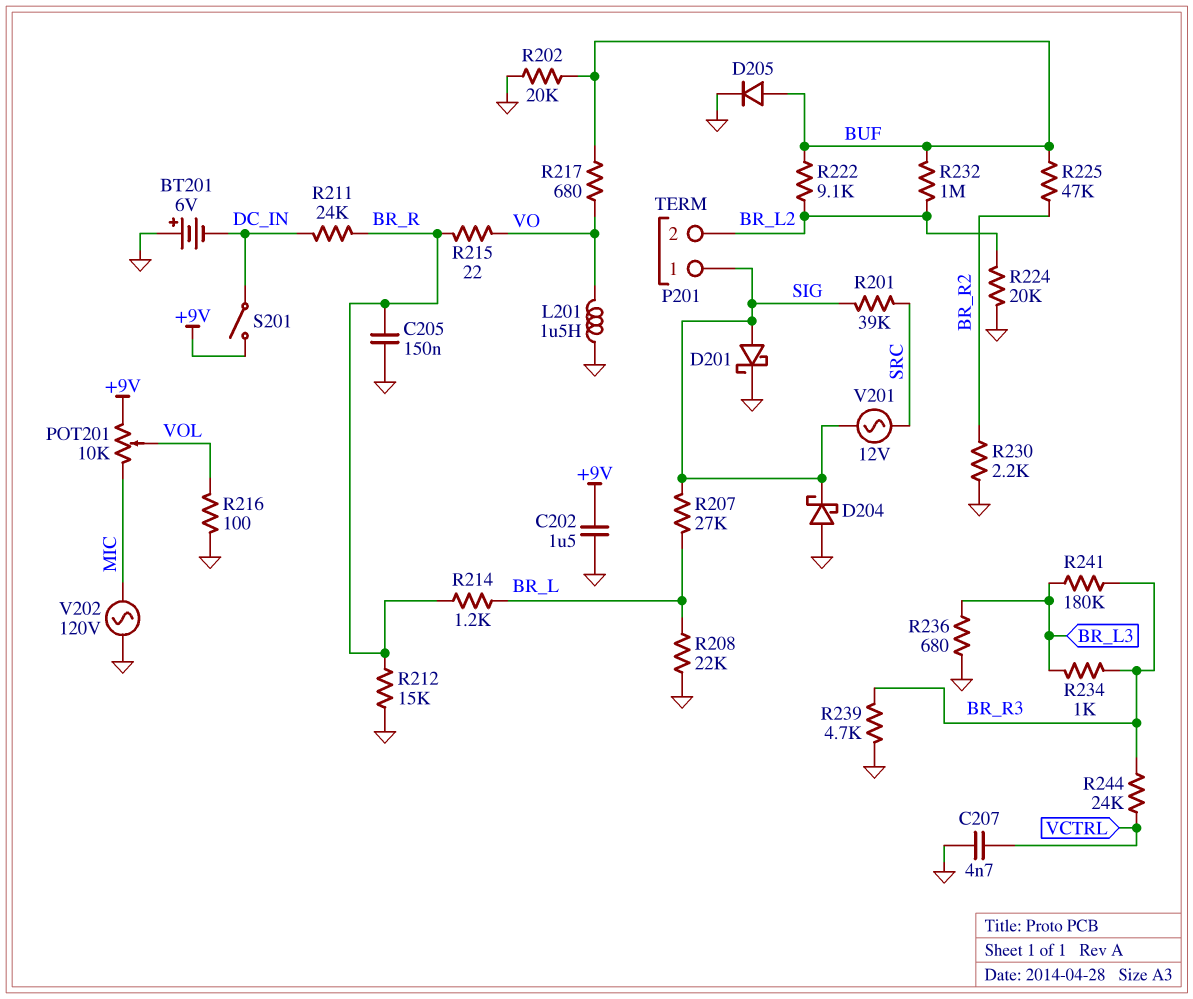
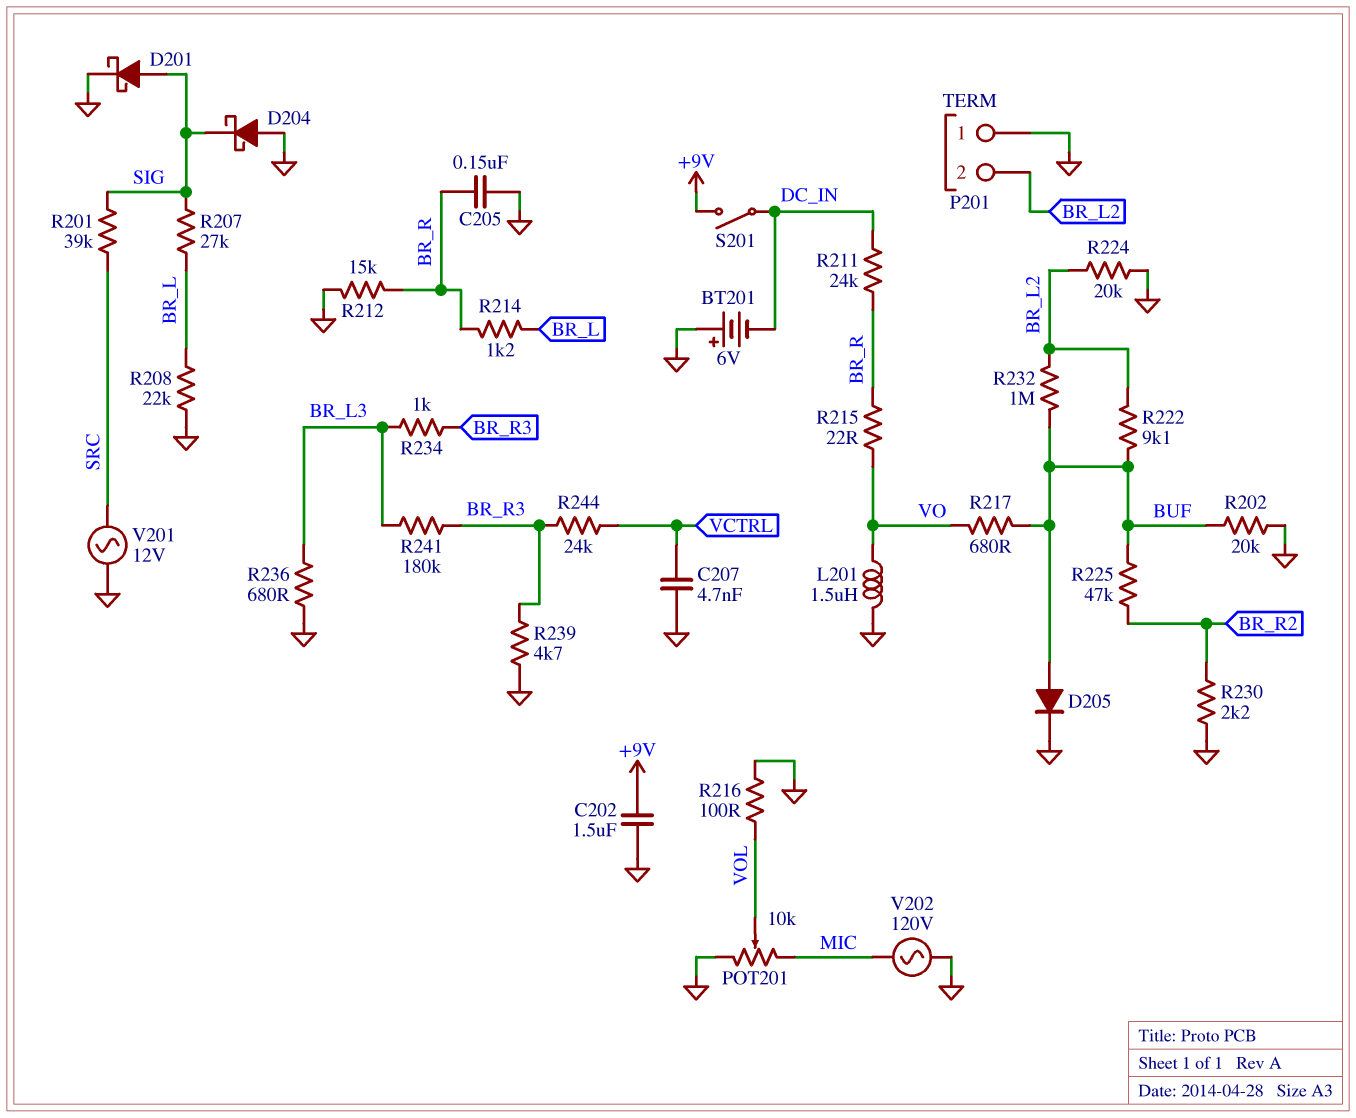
P201 pin 1: SIG -> GND
POT201: 10k (+9V, MIC, wiper VOL) -> 10k (GND, MIC, wiper VOL)
V201: AC 12V (SIG, SRC) -> AC 12V (GND, SRC)

